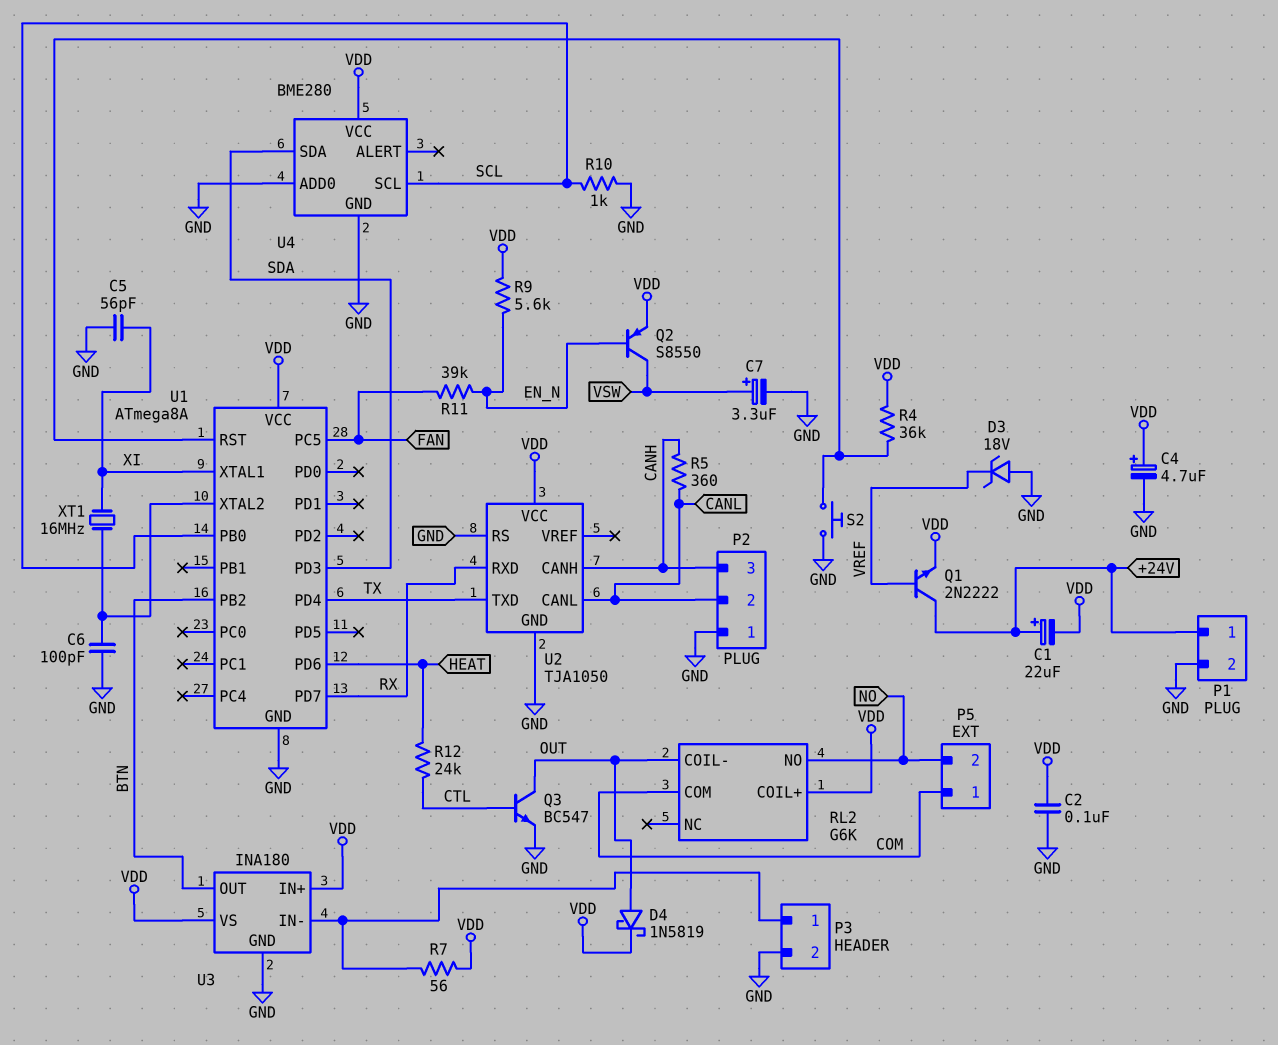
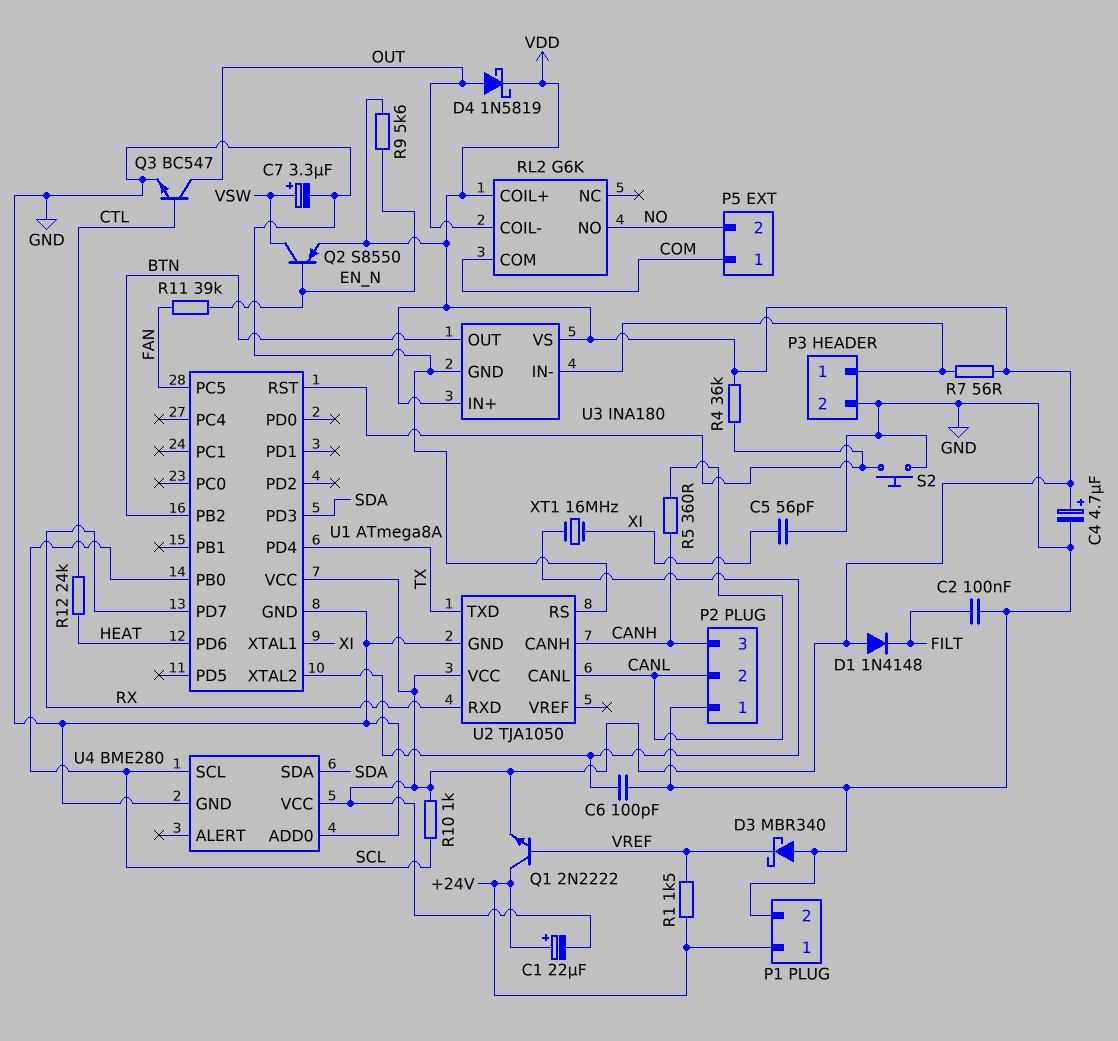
C2: 100nF (GND, VDD) -> 100nF (FILT, GND)
D1: none -> diode 1N4148 (A VDD, K FILT)
D3: zener 18V (A GND, K VREF) -> schottky MBR340 (A GND, K VREF)
R1: none -> 1.5k (+24V, VREF)
R10: 1k (GND, SCL) -> 1k (SCL, VDD)

